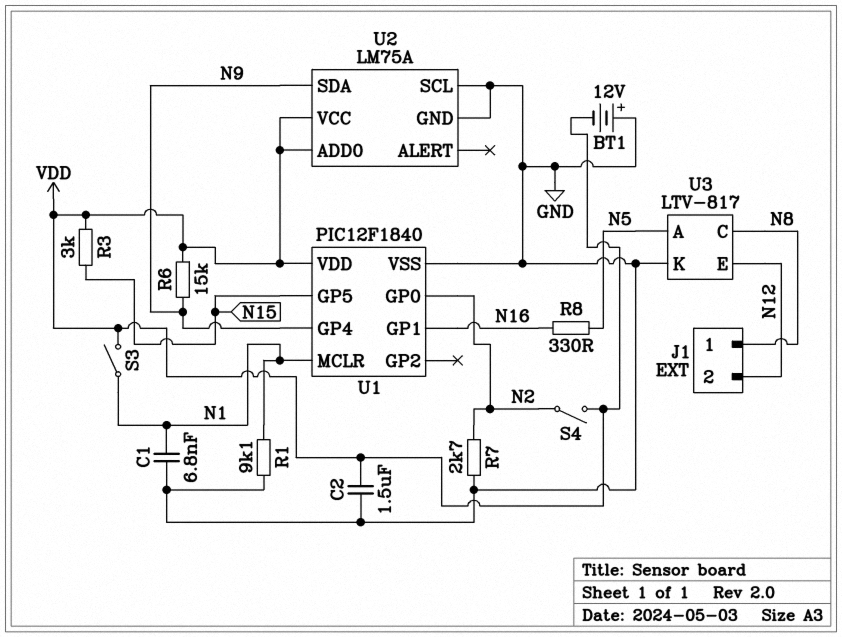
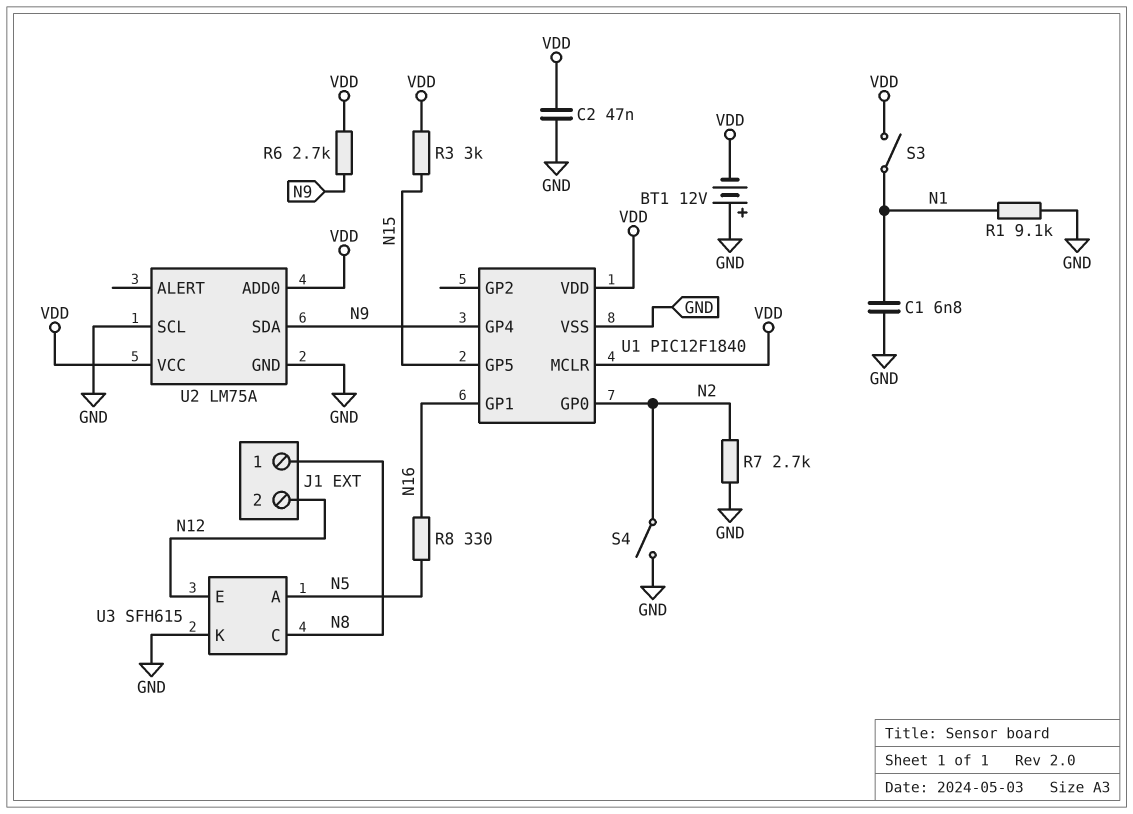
C2: 1.5uF (GND, VDD) -> 47nF (GND, VDD)
R6: 15k (N9, VDD) -> 2.7k (N9, VDD)
S4: switch (N2, VDD) -> switch (GND, N2)
U1 pin MCLR: N1 -> VDD
U3: LTV-817 -> SFH615

